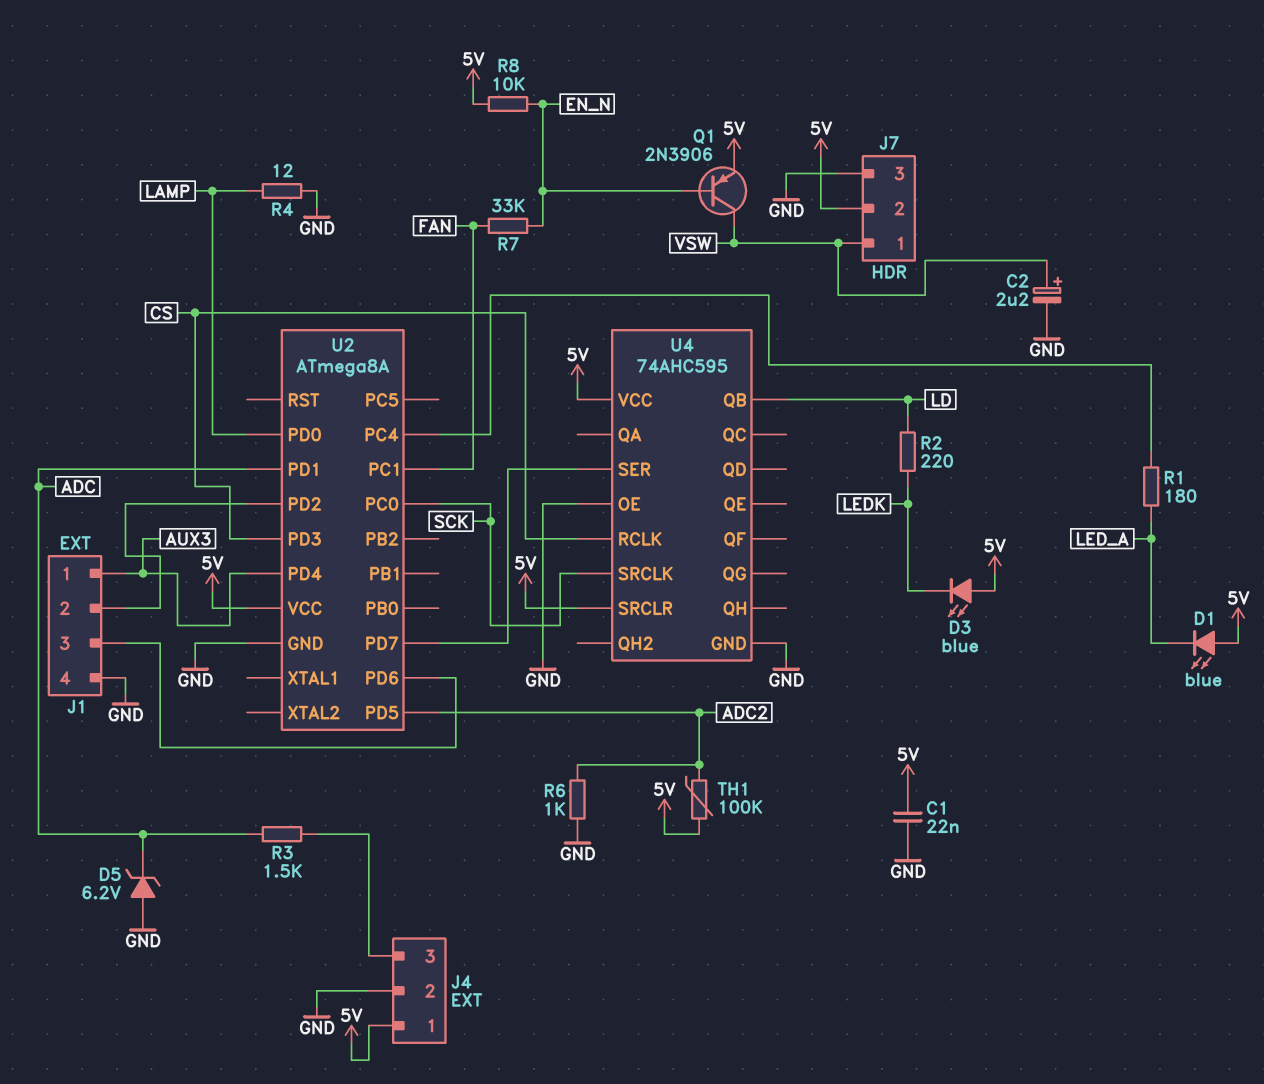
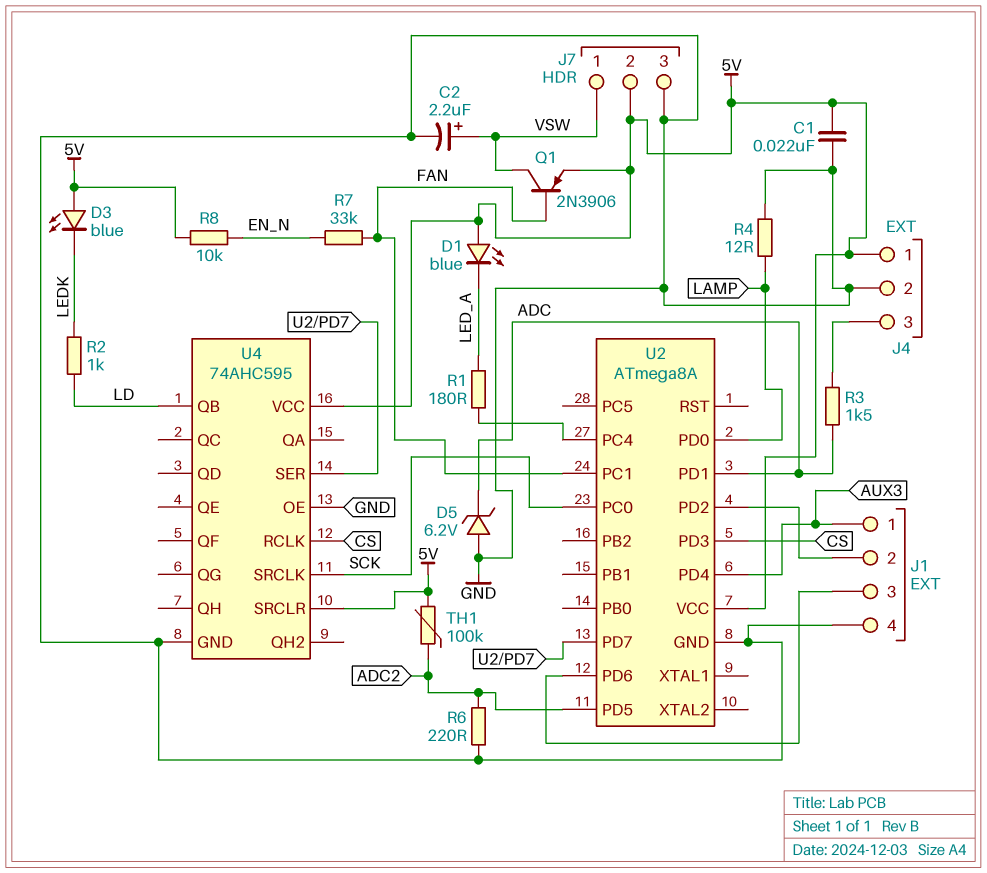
Q1: PNP 2N3906 (B EN_N, C VSW, E 5V) -> PNP 2N3906 (B FAN, C VSW, E 5V)
R2: 220 (LD, LEDK) -> 1k (LD, LEDK)
R6: 1k (ADC2, GND) -> 220 (ADC2, GND)

